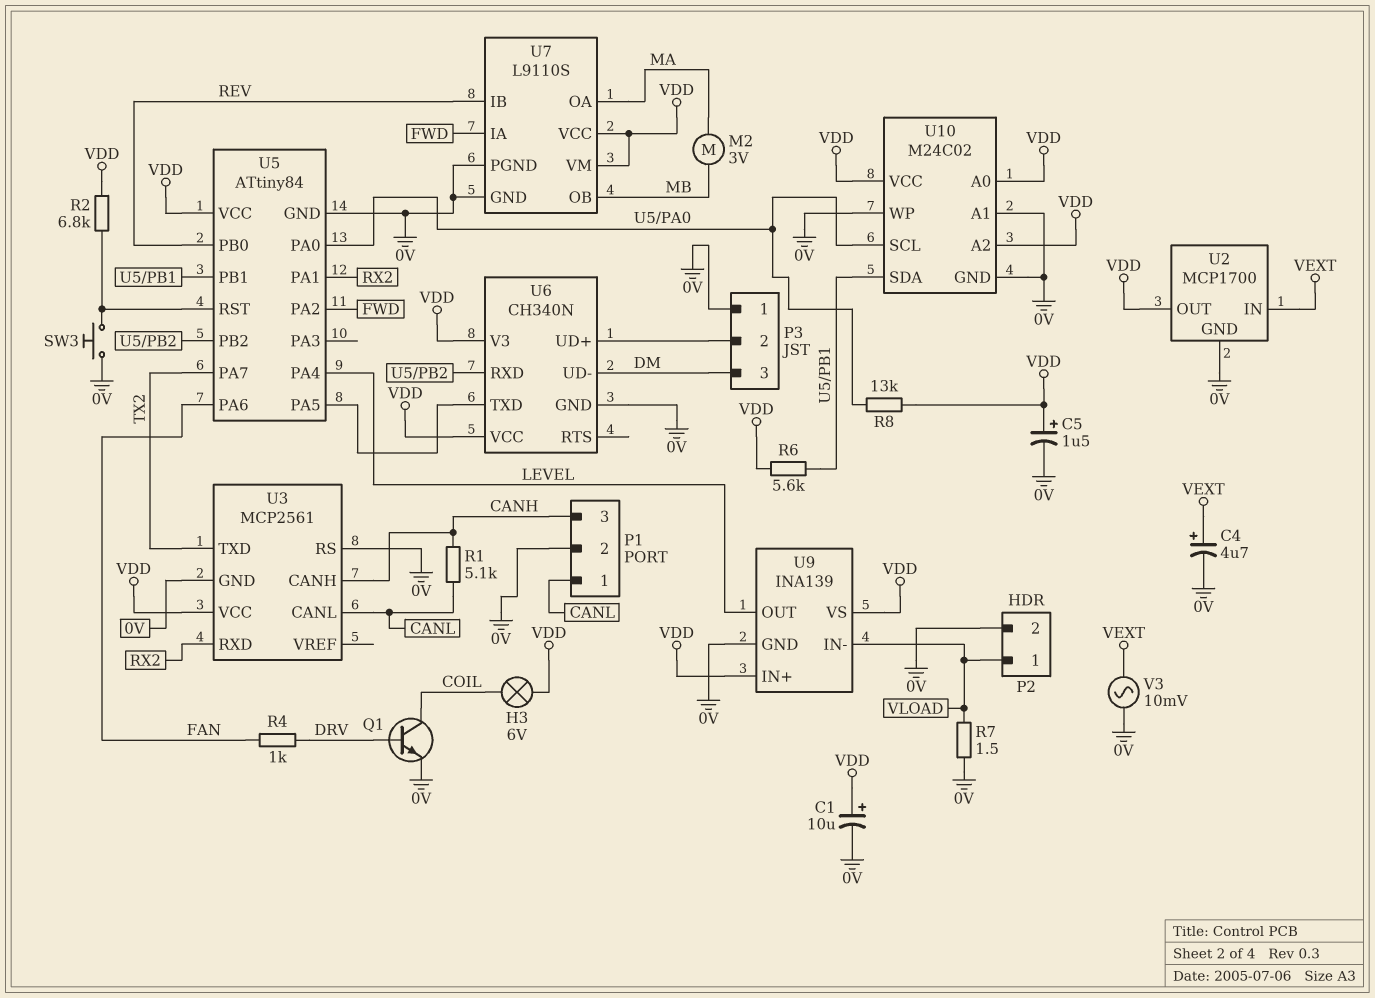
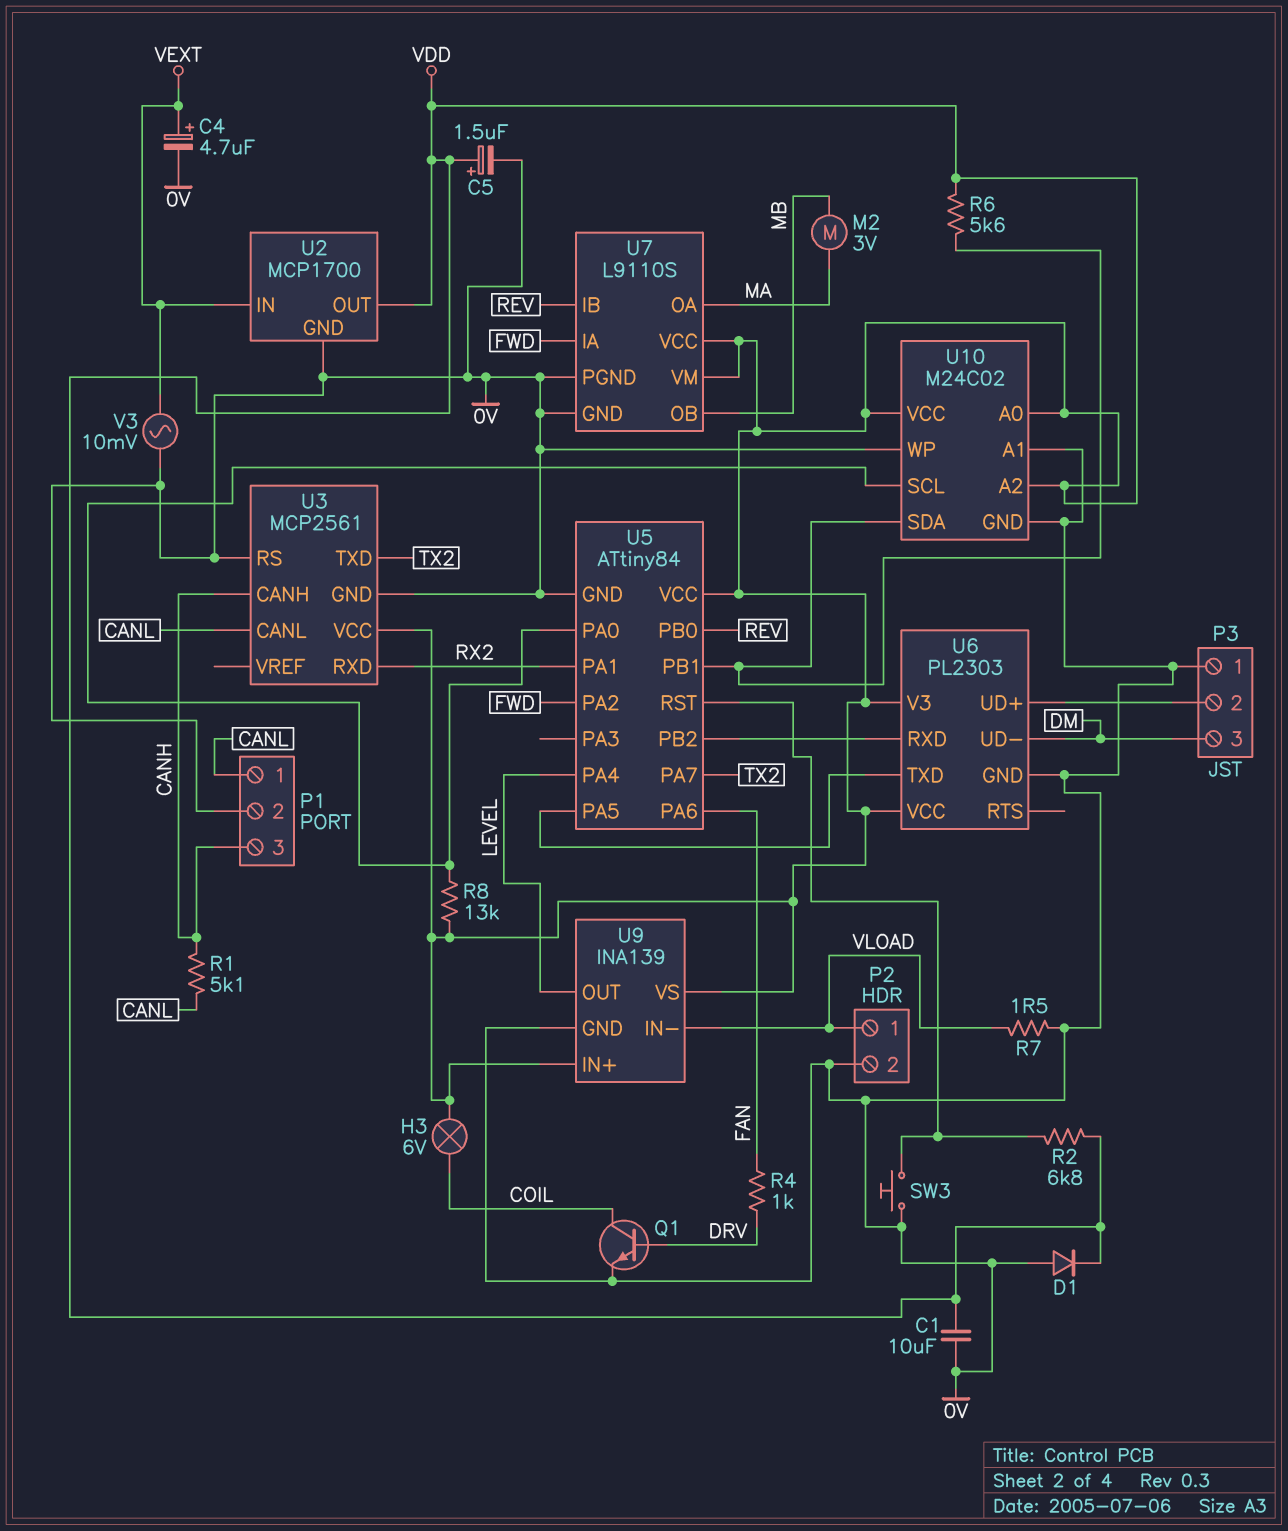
C1: 10uF (plus VDD, minus 0V) -> 10uF (0V, VDD)
D1: none -> diode (A 0V, K VDD)
U6: CH340N -> PL2303

